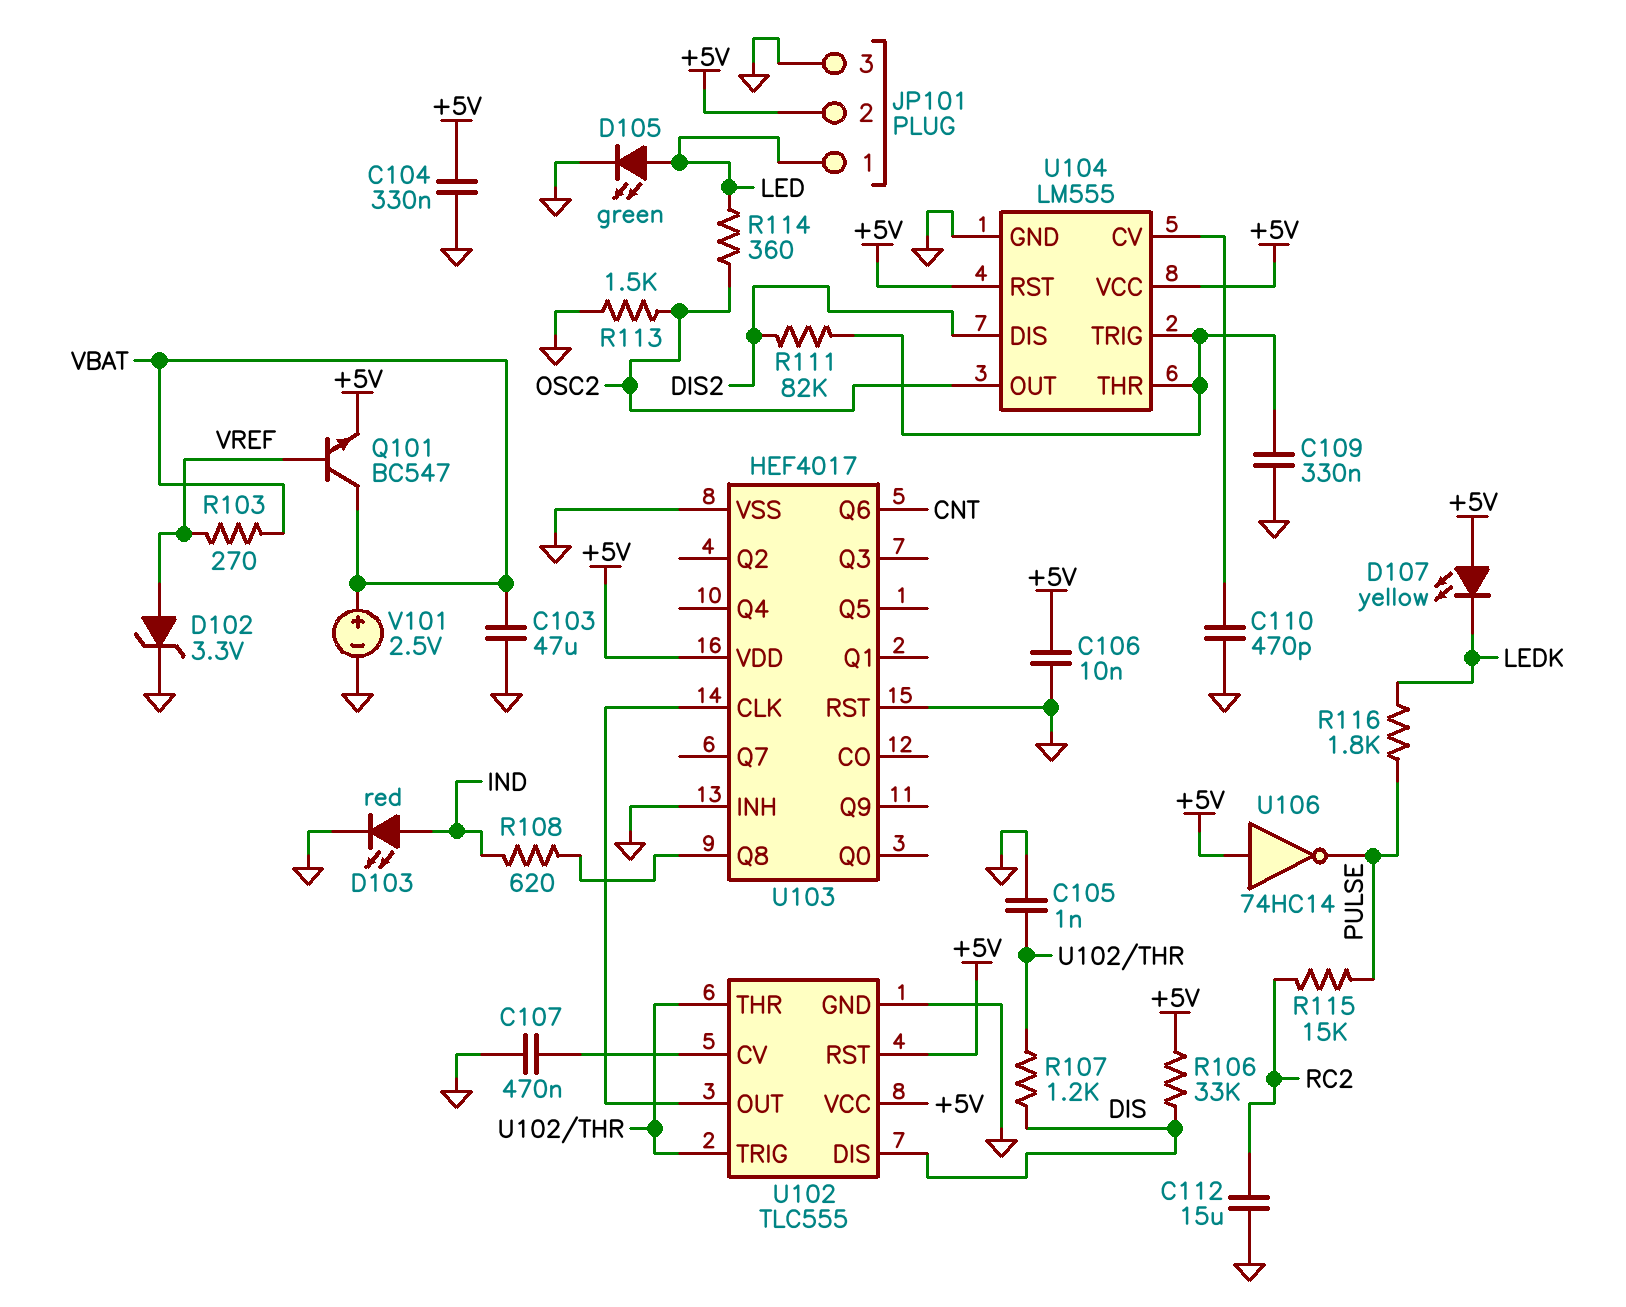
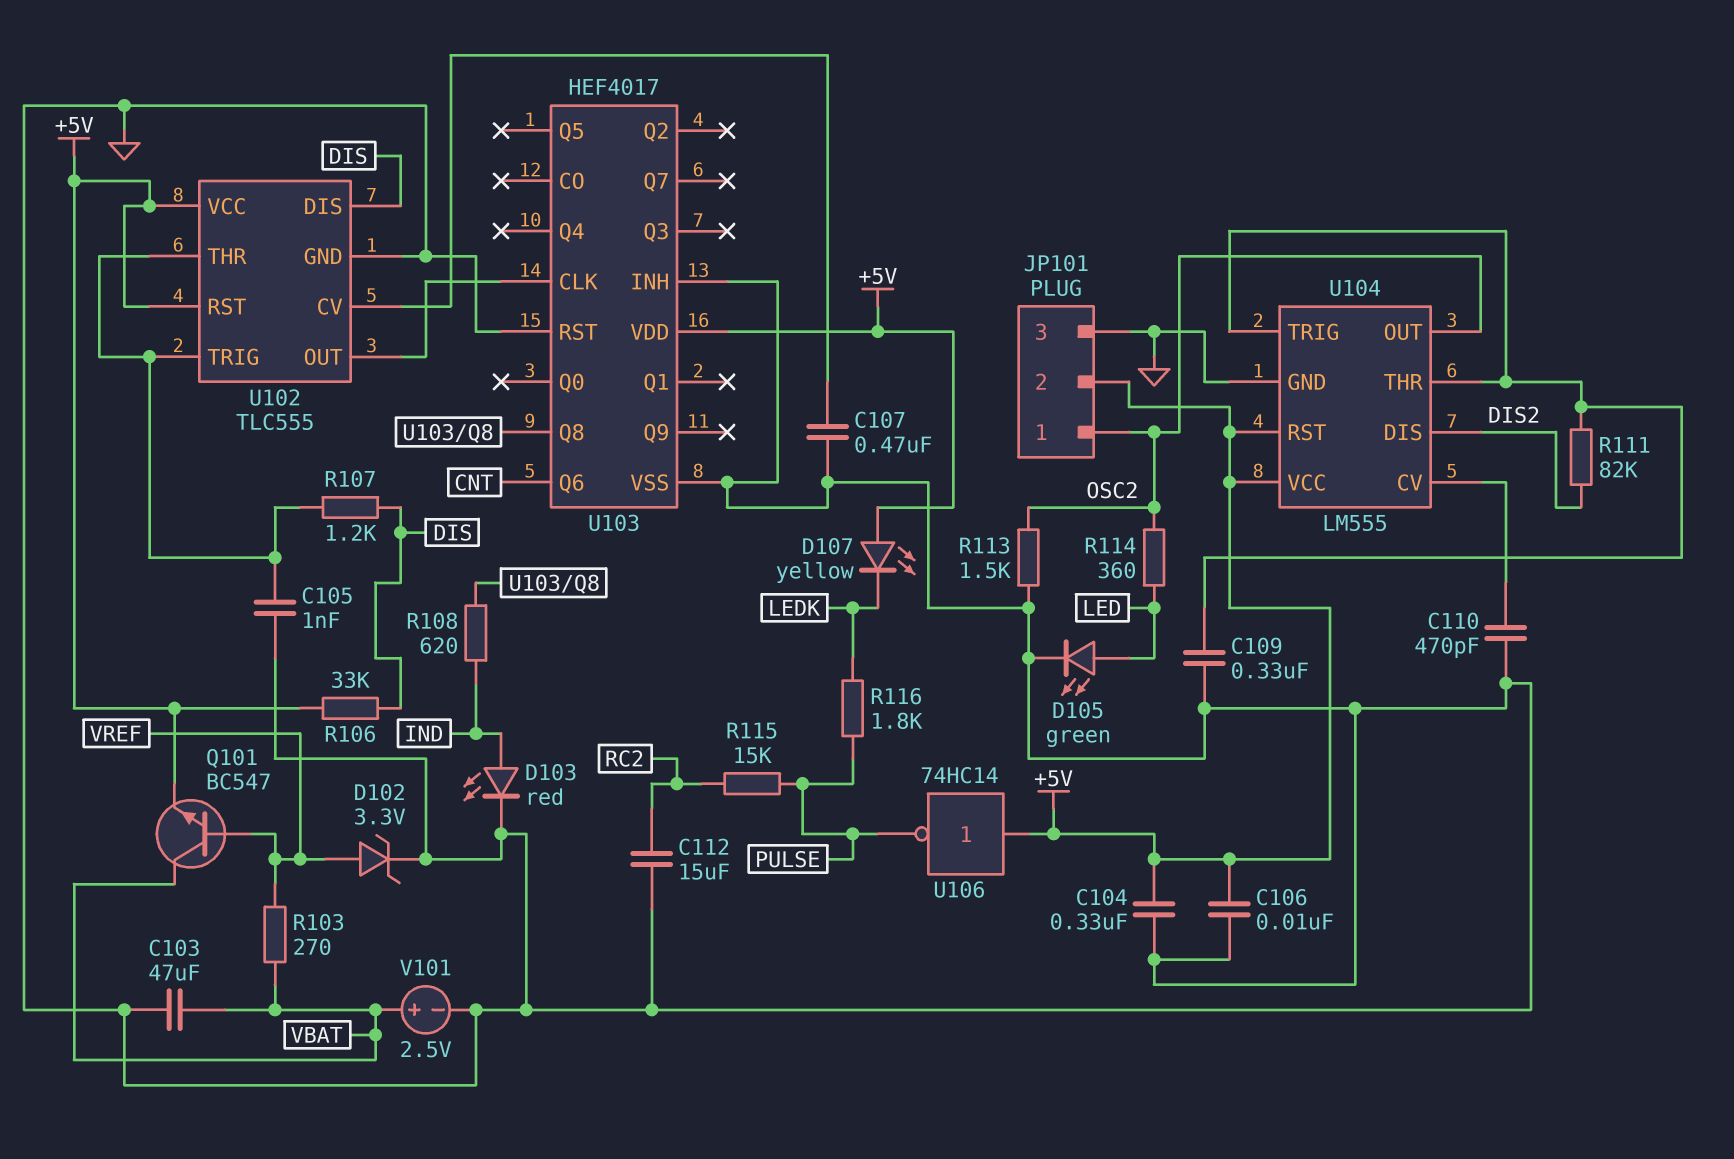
JP101 pin 1: LED -> OSC2

